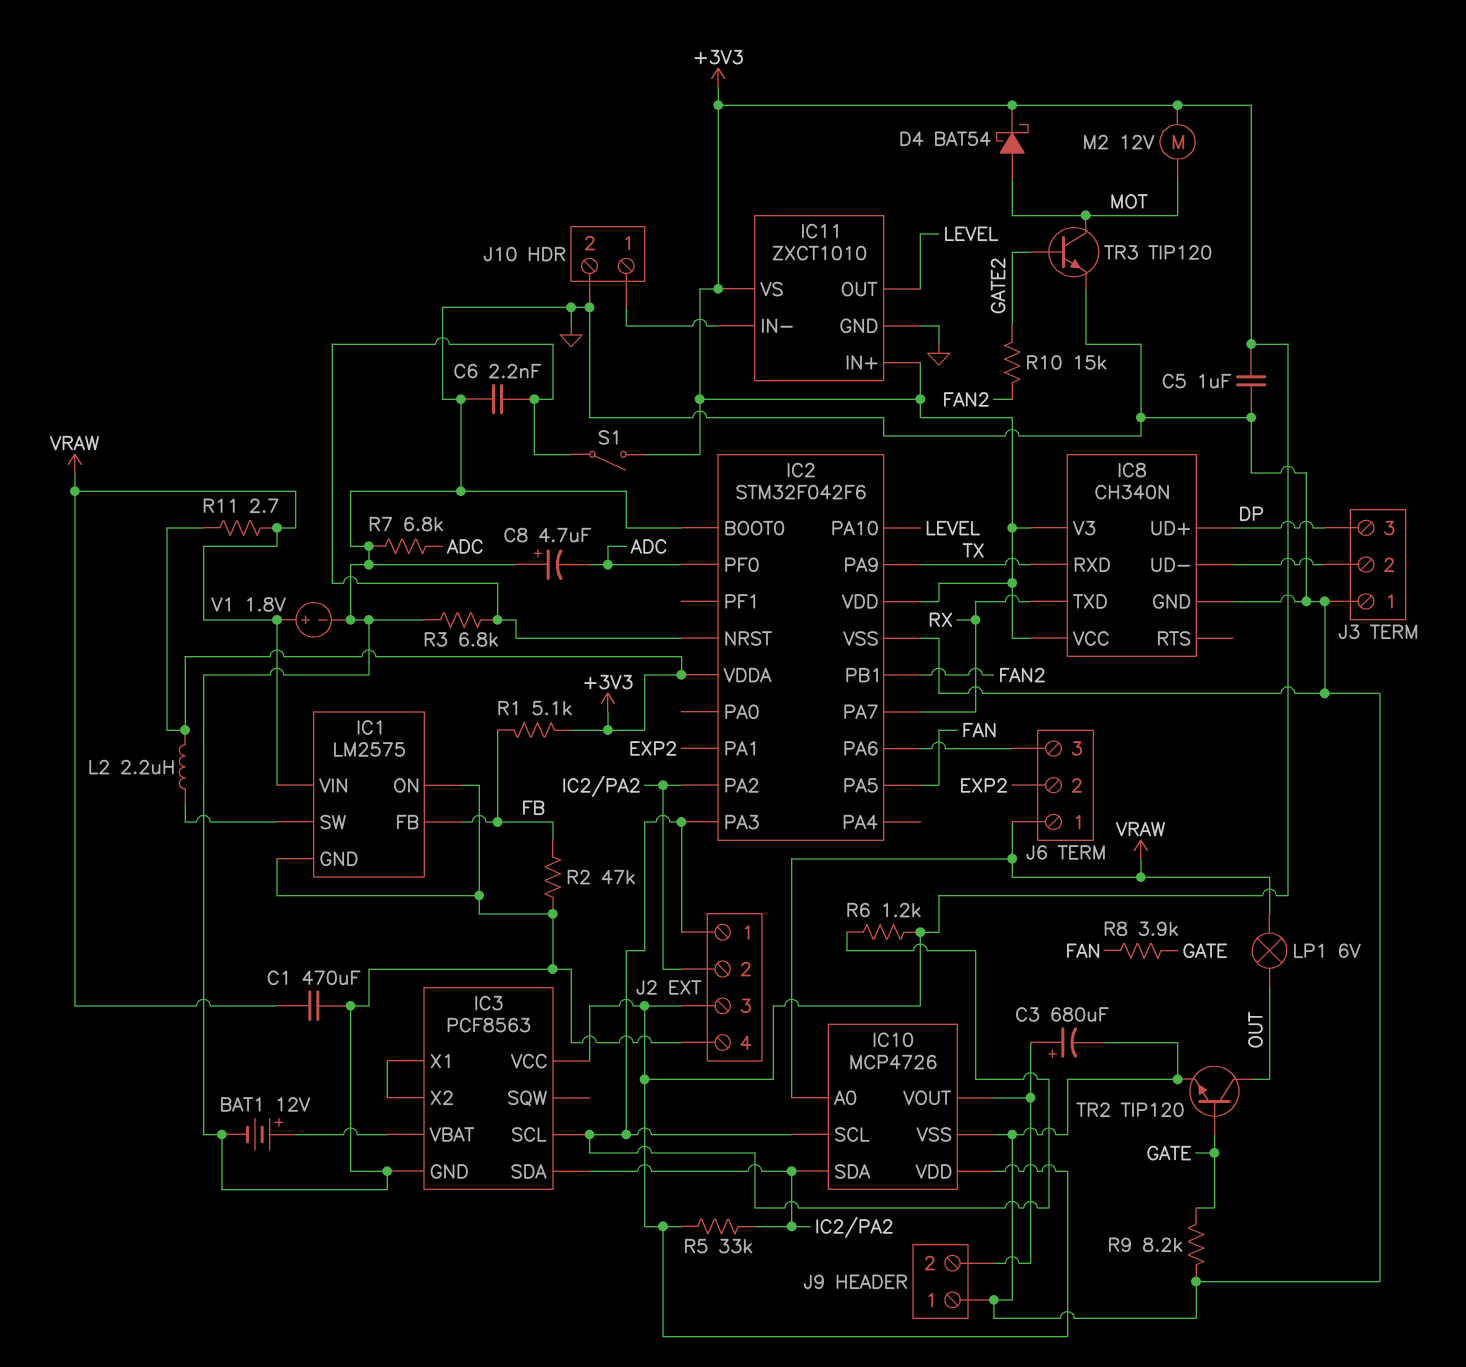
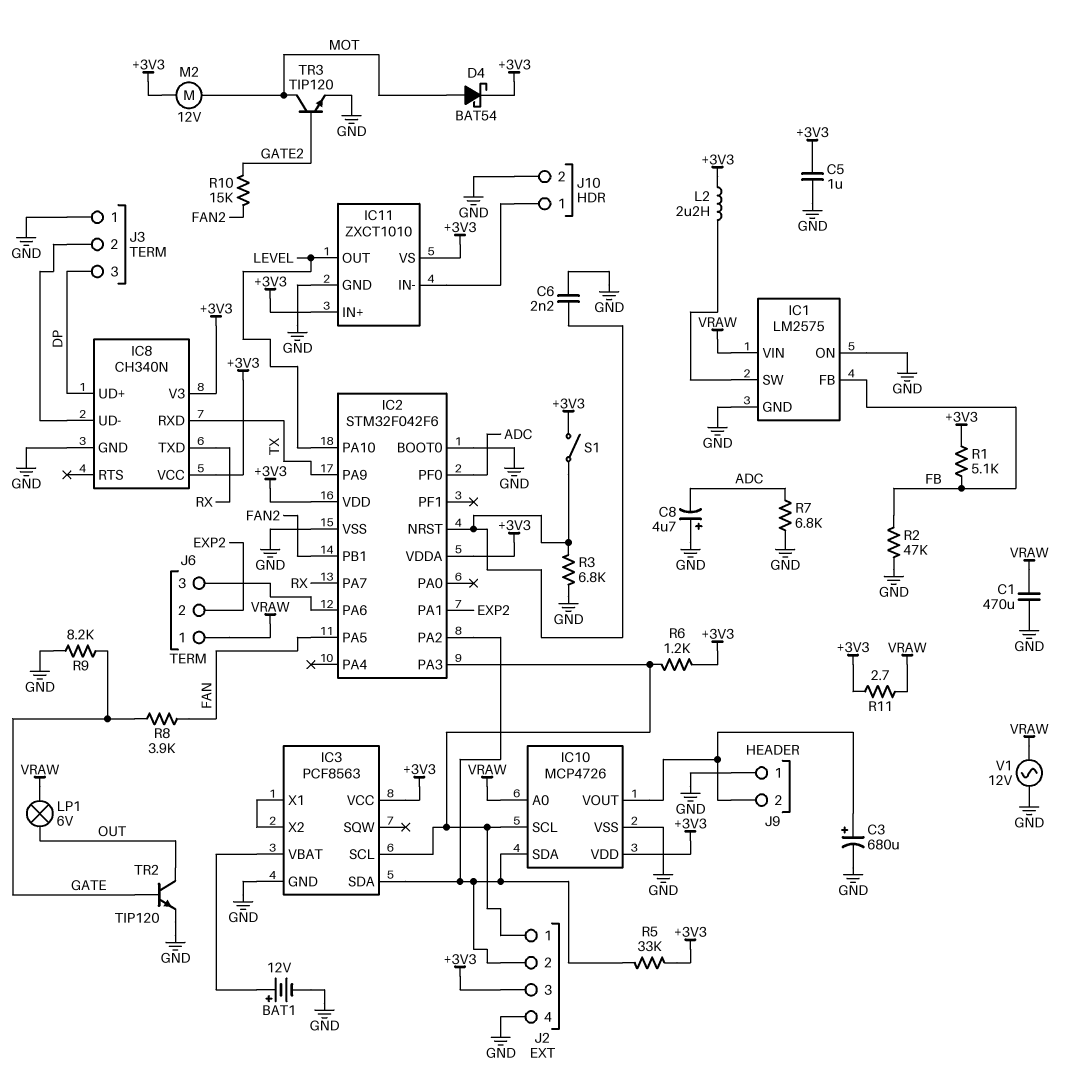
V1: 1.8V (plus VRAW, minus GND) -> AC 12V (GND, VRAW)

